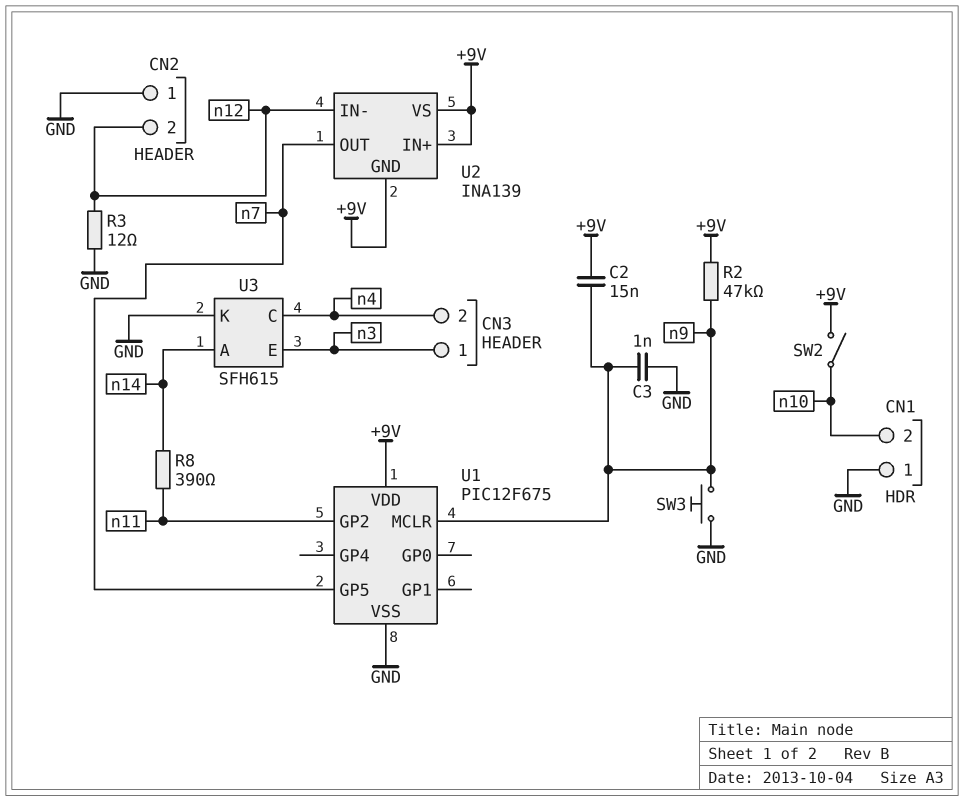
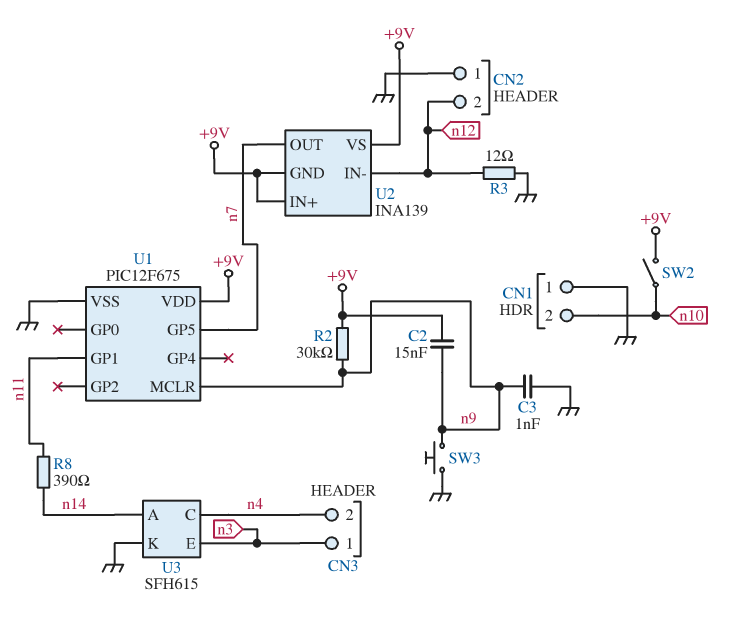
R2: 47k (+9V, n9) -> 30k (+9V, n9)
U1 pin GP1: none -> n11
U1 pin GP2: n11 -> none

